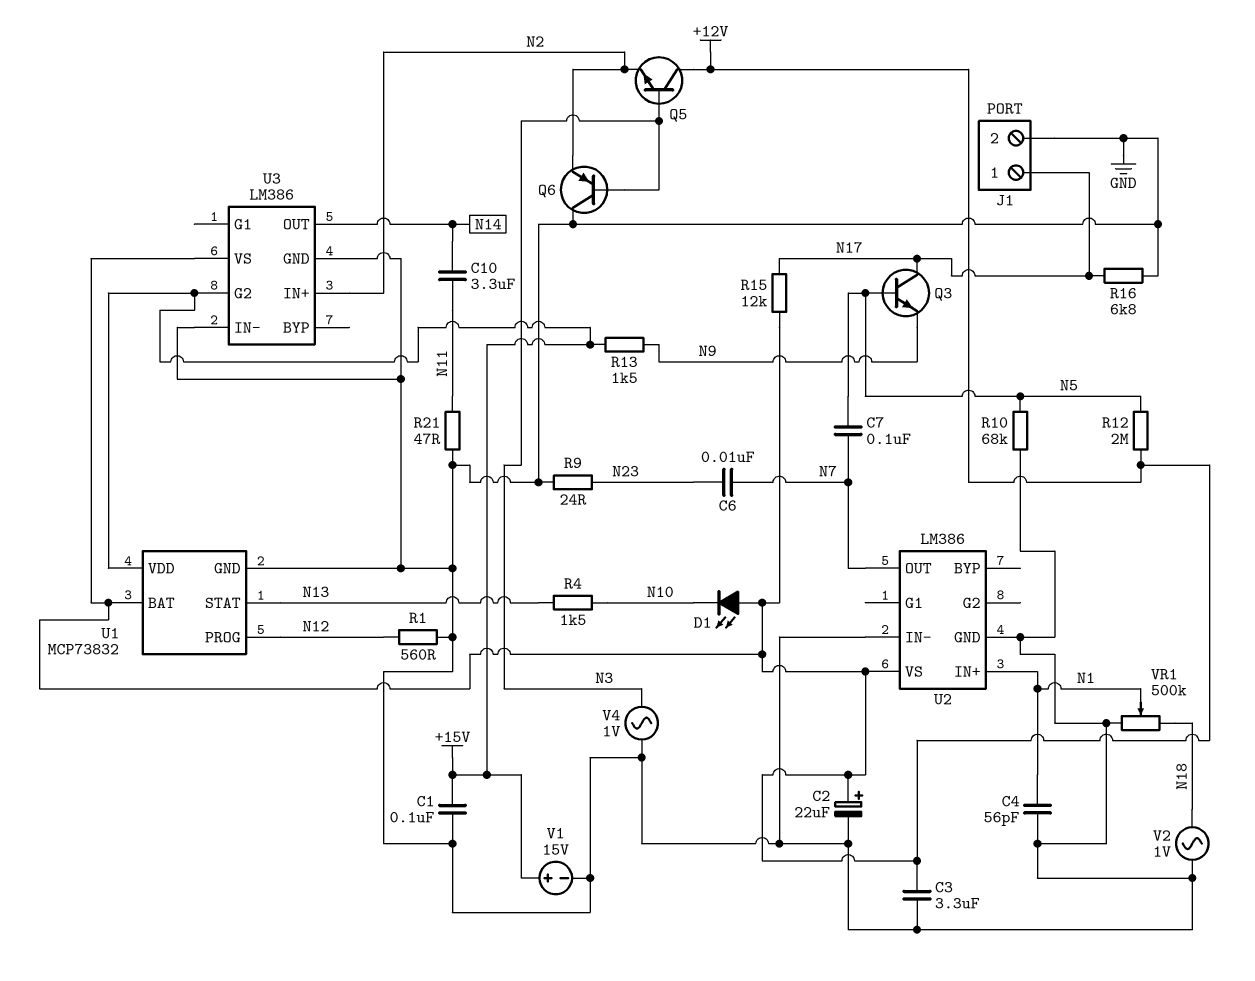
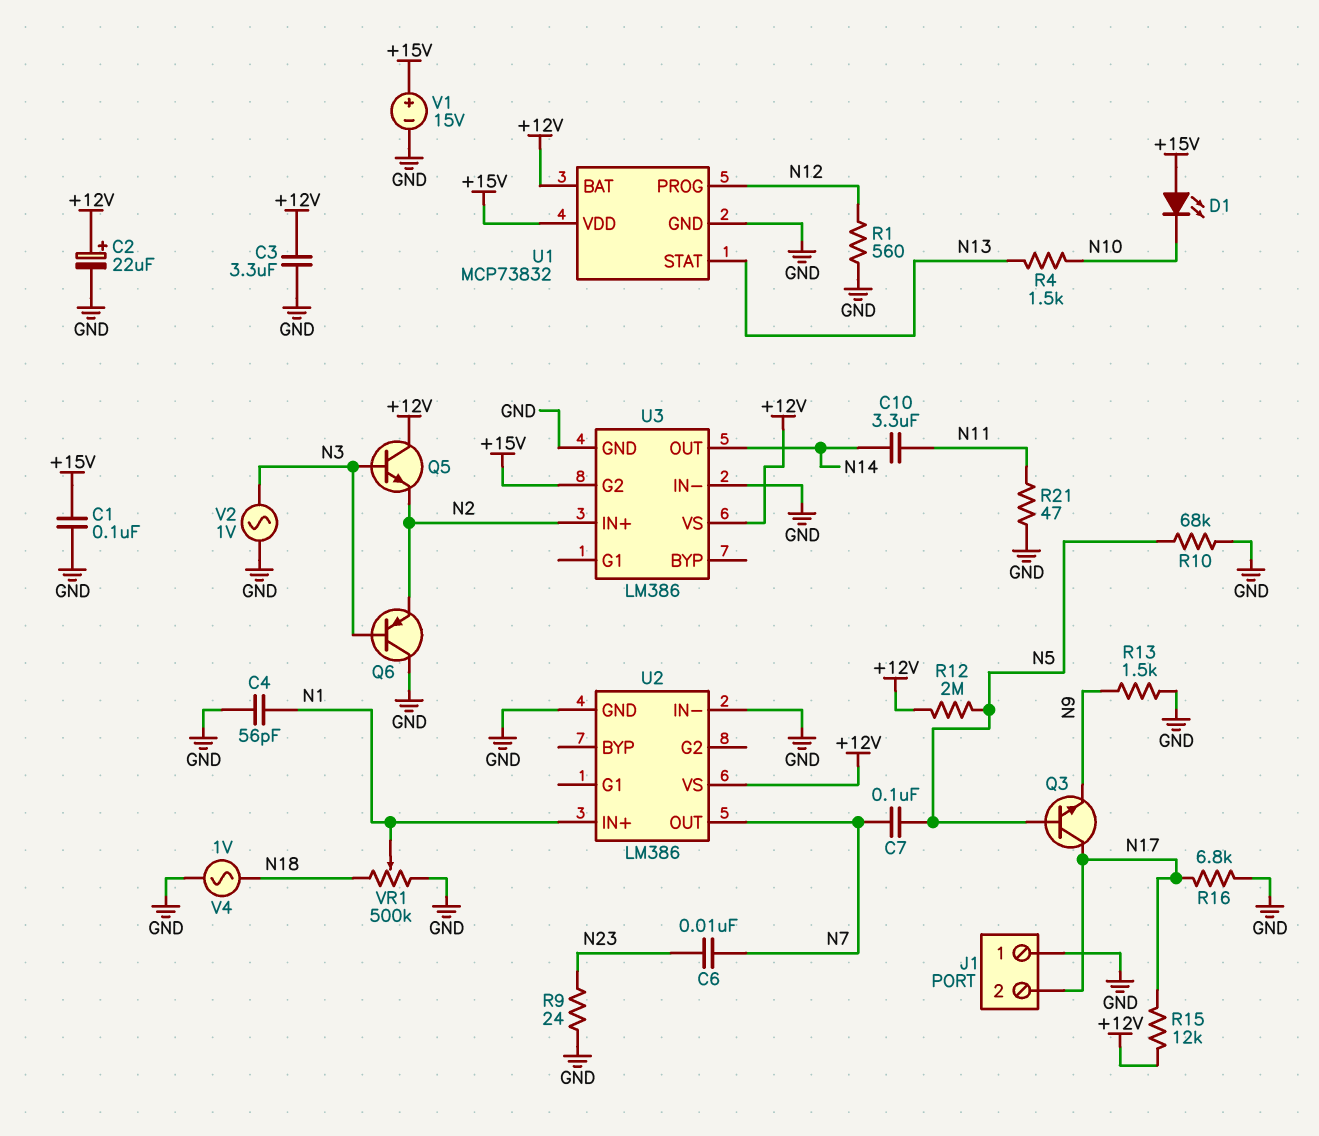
D1: LED (A +12V, K N10) -> LED (A +15V, K N10)
J1 pin 1: N17 -> GND
J1 pin 2: GND -> N17
R13: 1.5k (+15V, N9) -> 1.5k (GND, N9)
V2: AC 1V (GND, N18) -> AC 1V (GND, N3)
V4: AC 1V (GND, N3) -> AC 1V (GND, N18)

